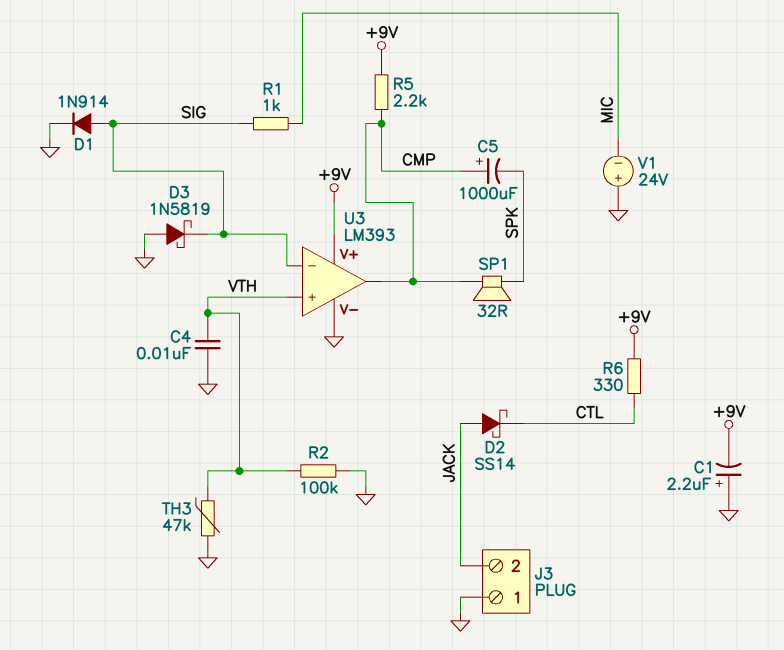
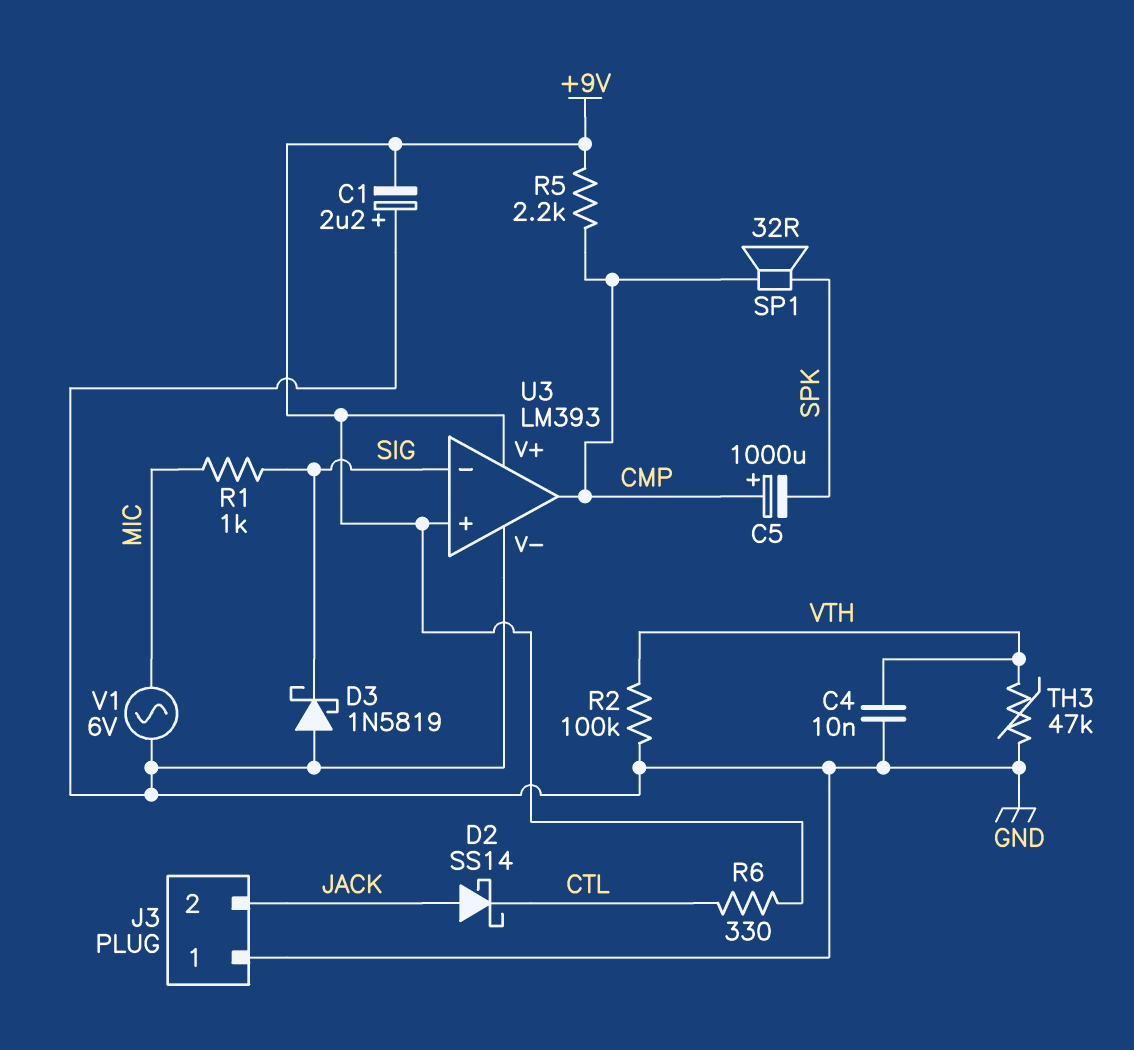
D1: diode 1N914 (A SIG, K GND) -> none
U3 pin in+: VTH -> +9V
V1: 24V (plus GND, minus MIC) -> AC 6V (GND, MIC)

